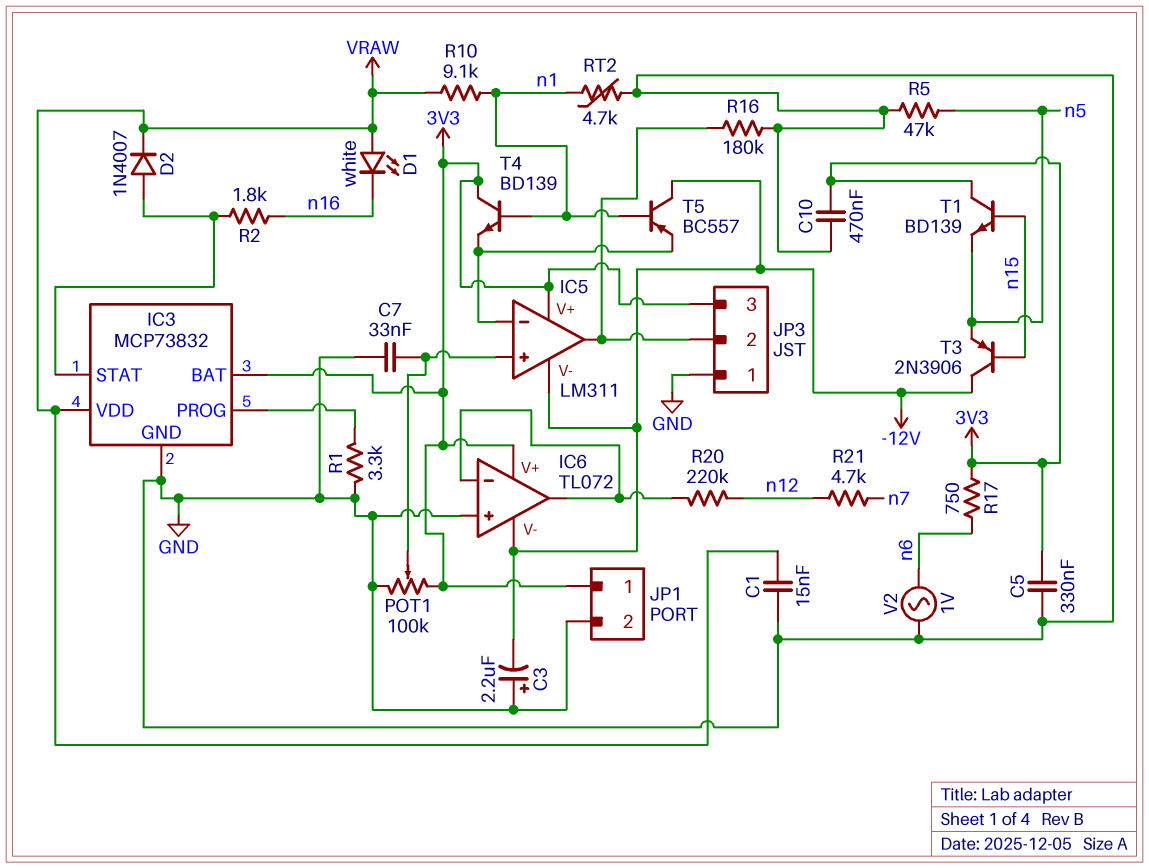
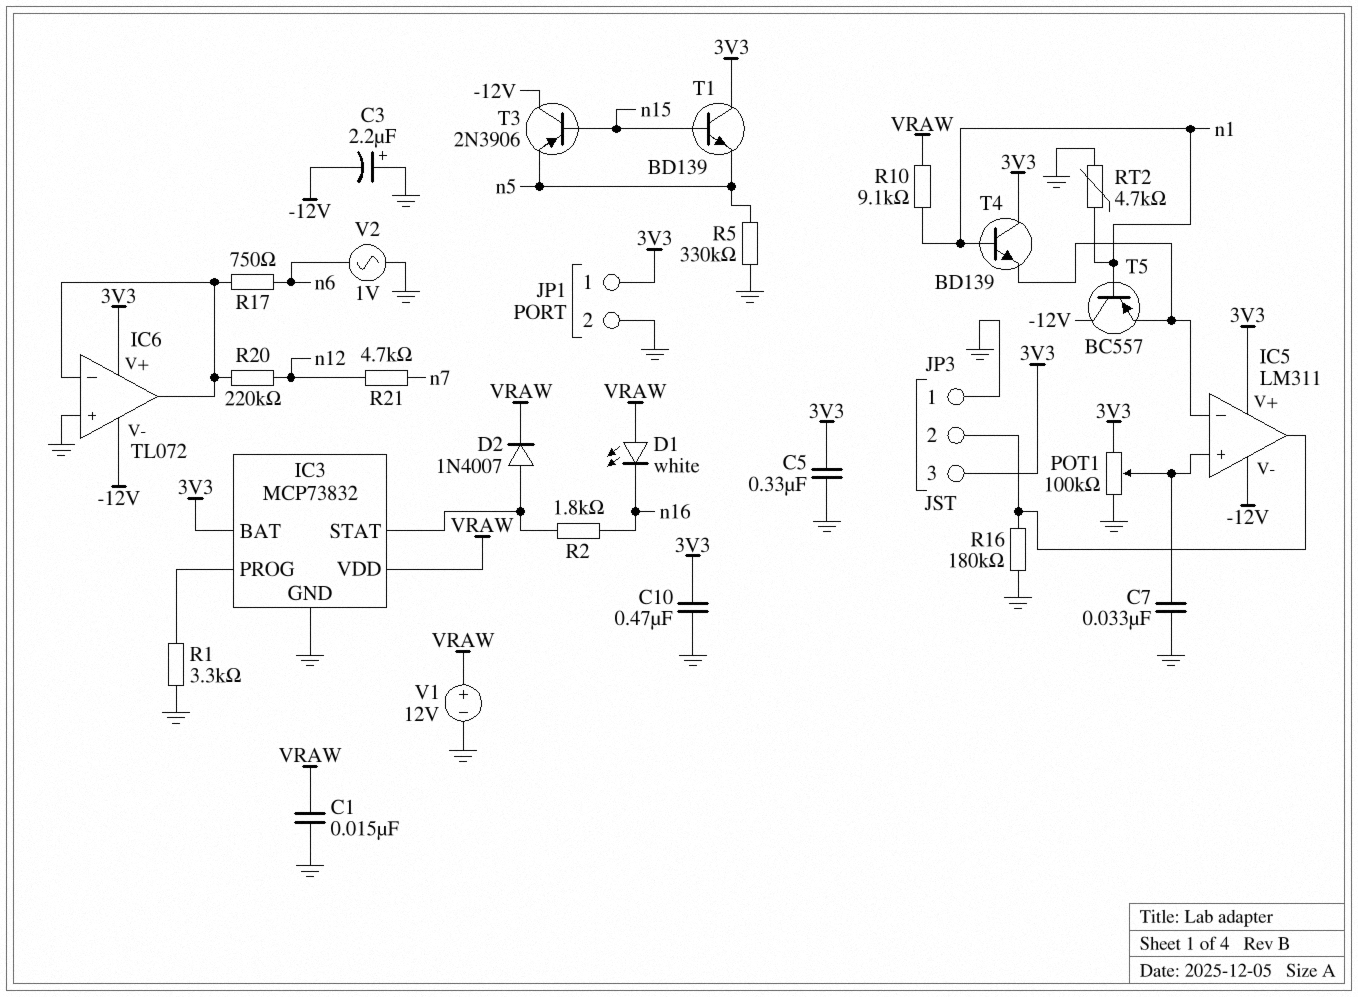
R5: 47k (GND, n5) -> 330k (GND, n5)
R17: 750 (3V3, n6) -> 750 (IC6/in-, n6)
V1: none -> 12V (plus VRAW, minus GND)

